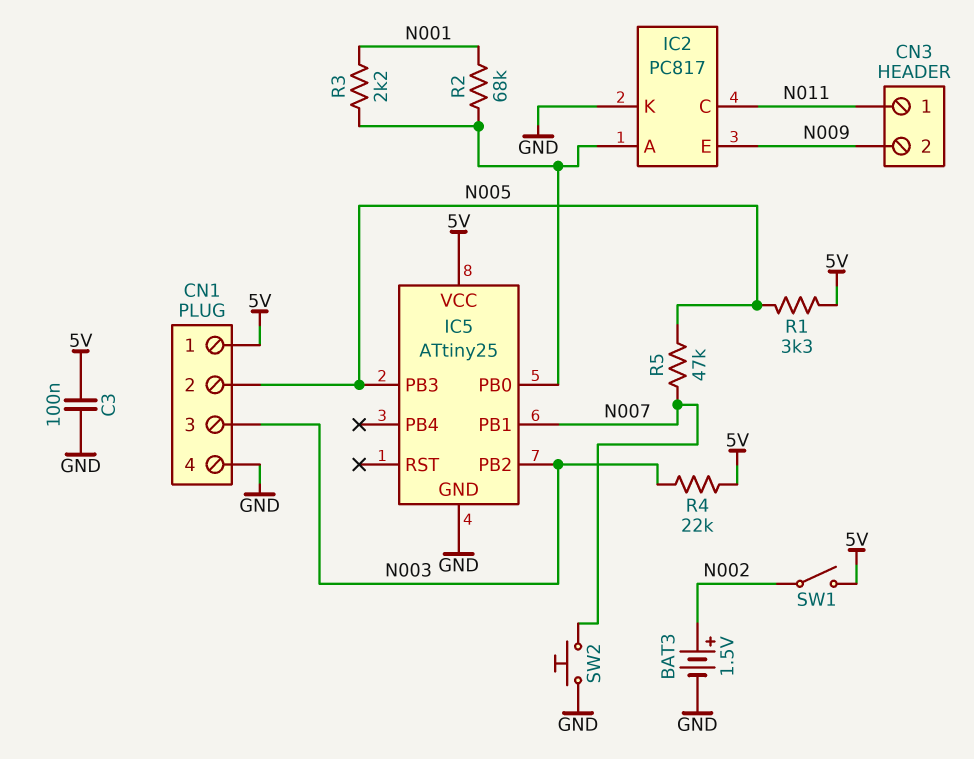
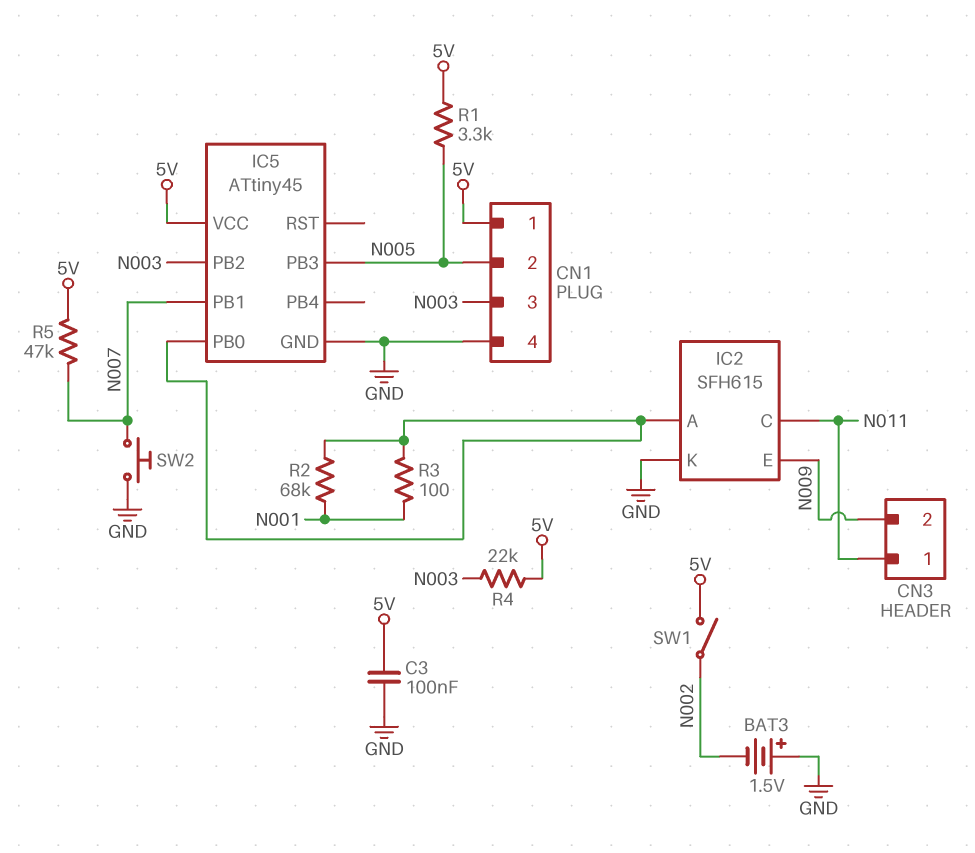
BAT3: 1.5V (plus N002, minus GND) -> 1.5V (plus GND, minus N002)
IC2: PC817 -> SFH615
IC5: ATtiny25 -> ATtiny45
R3: 2.2k (IC2/A, N001) -> 100 (IC2/A, N001)
R5: 47k (N005, N007) -> 47k (5V, N007)

